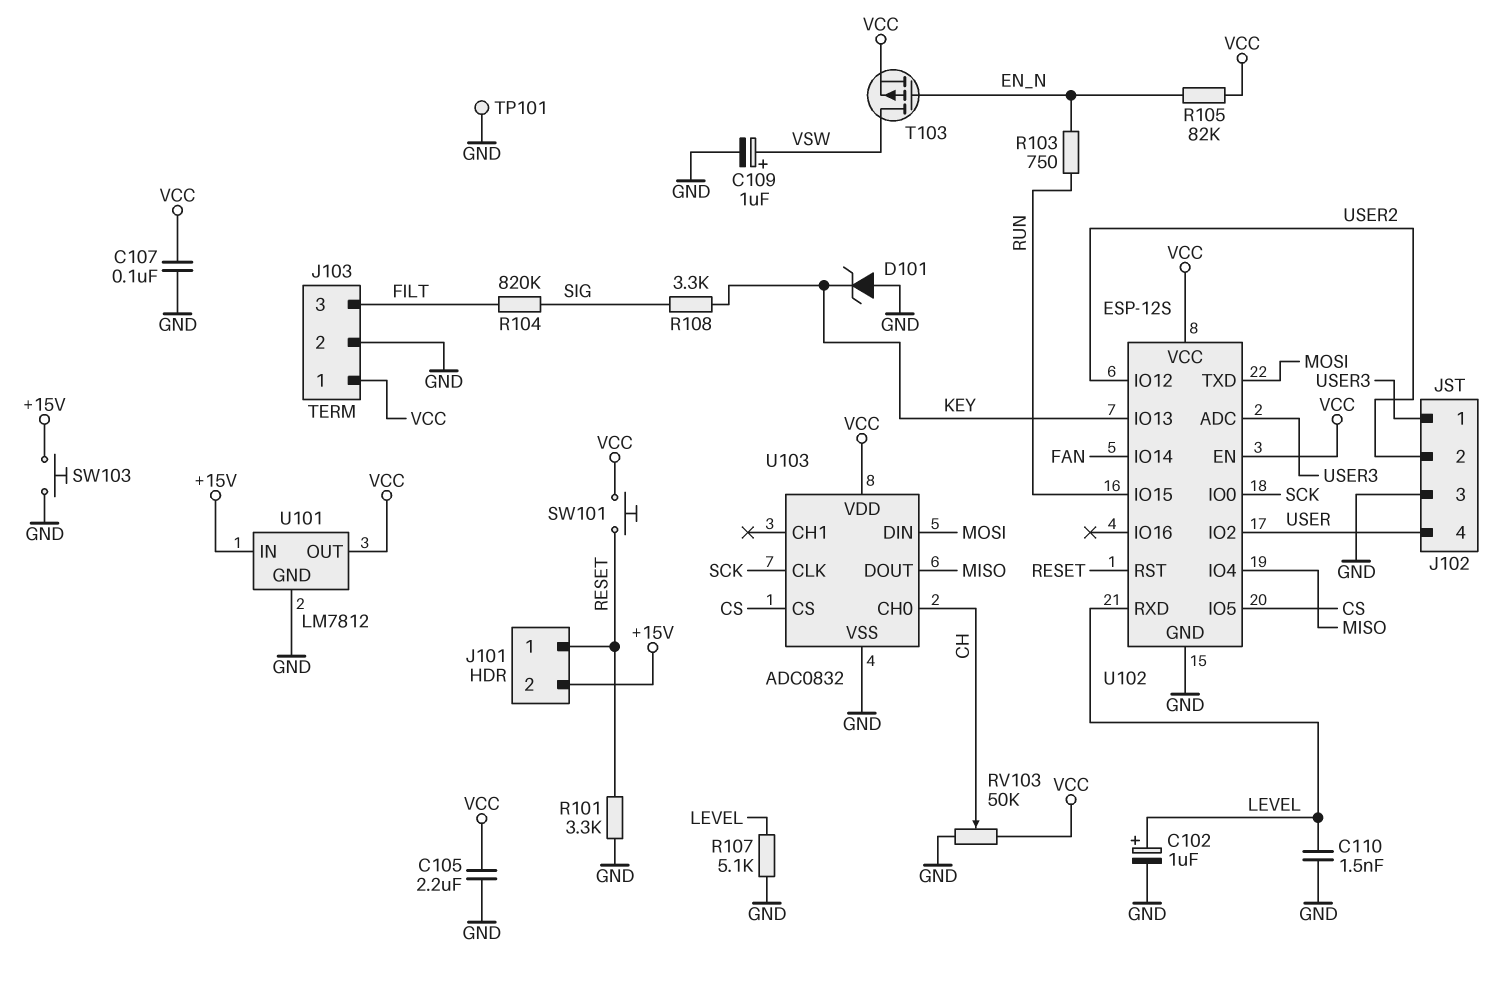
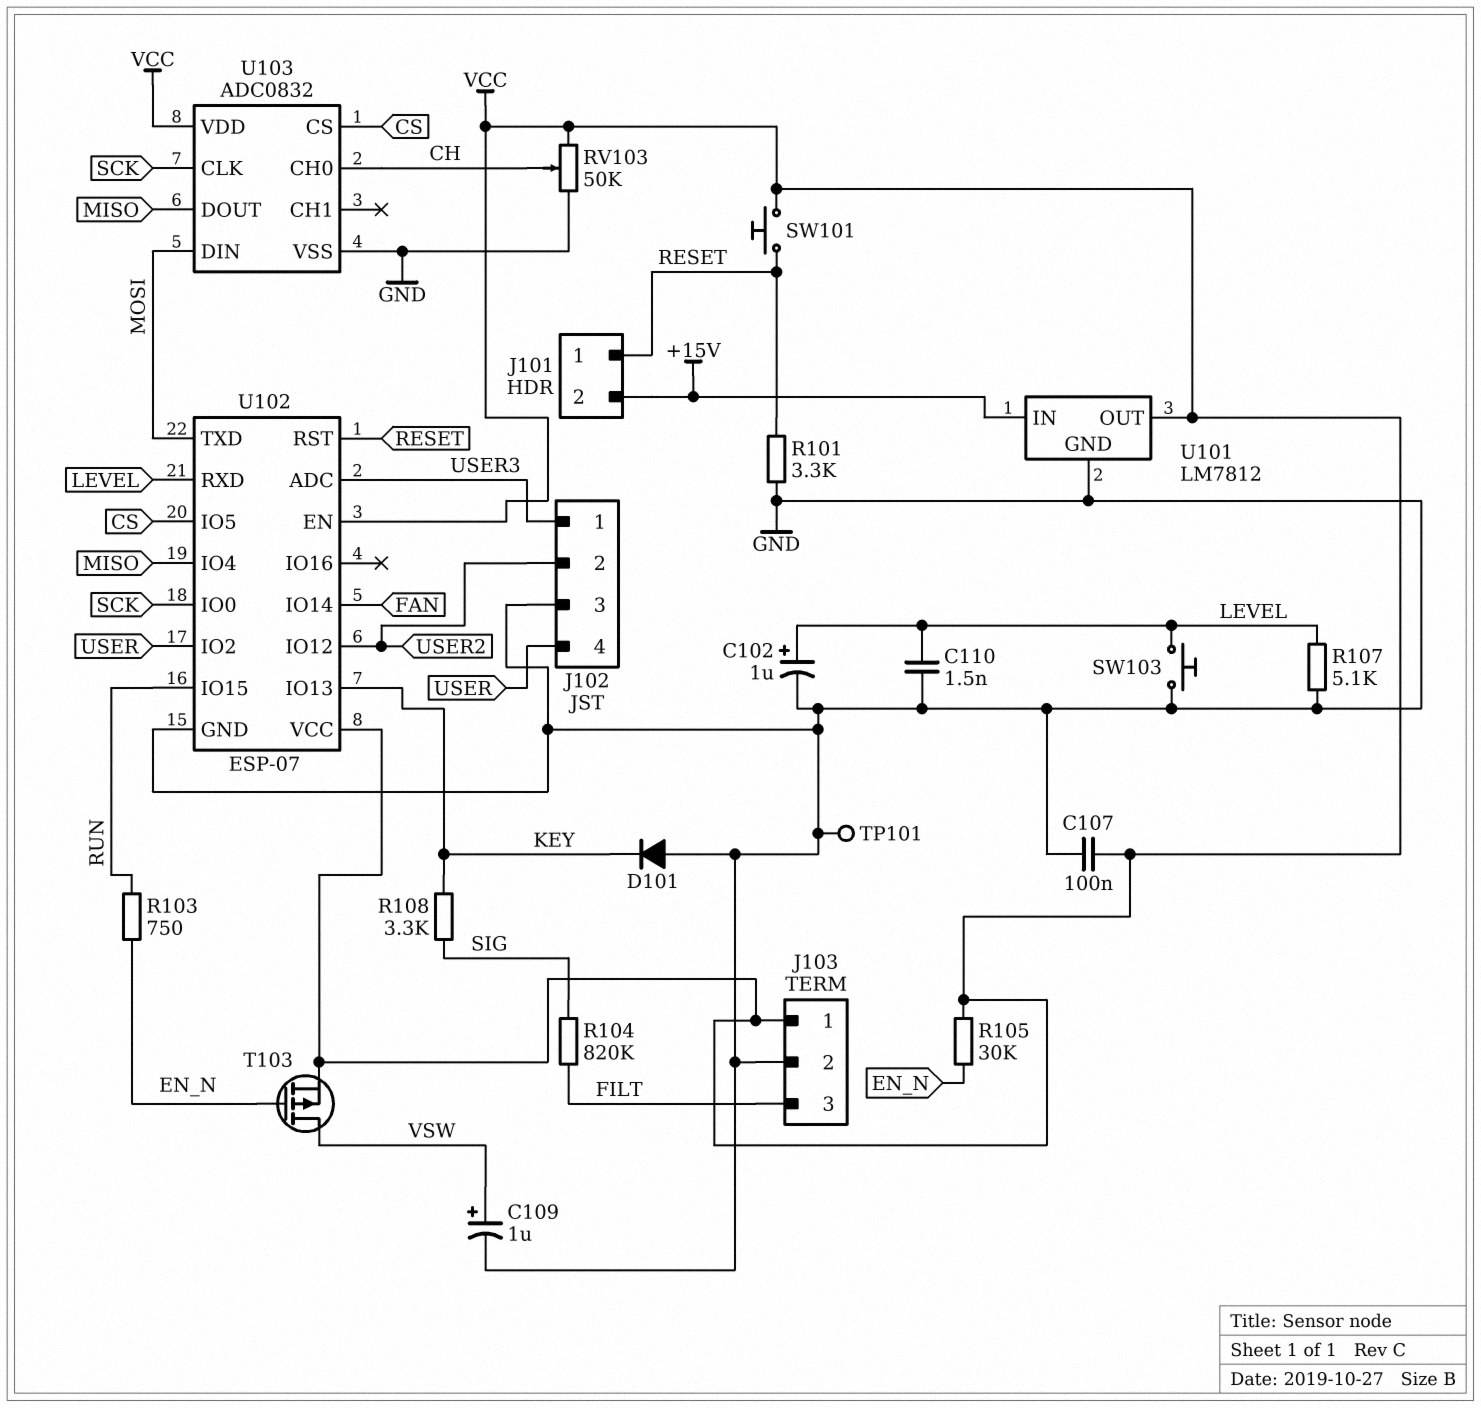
C105: 2.2uF (GND, VCC) -> none
D101: zener (A GND, K KEY) -> diode (A GND, K KEY)
R105: 82k (EN_N, VCC) -> 30k (EN_N, VCC)
SW103: button (+15V, GND) -> button (GND, LEVEL)
U102: ESP-12S -> ESP-07

